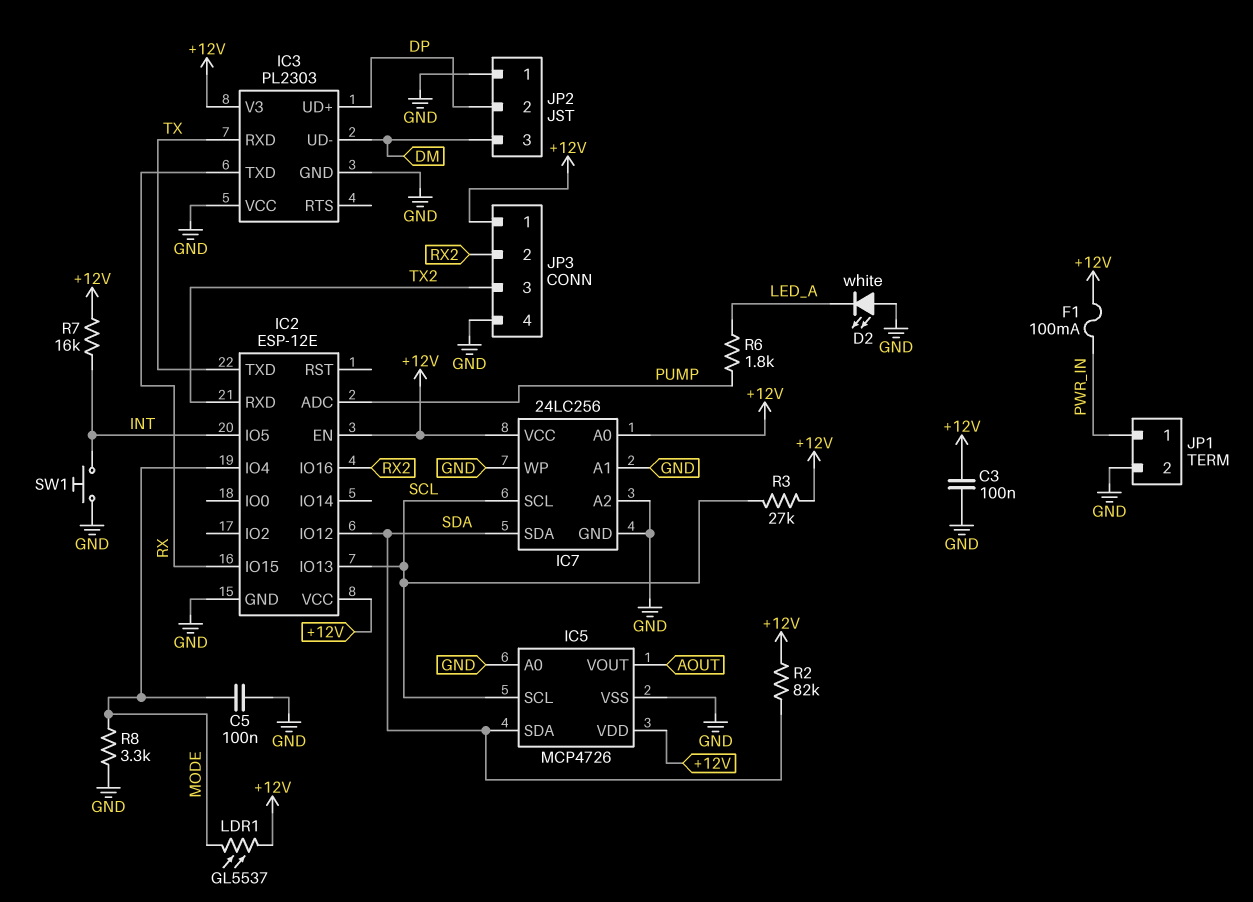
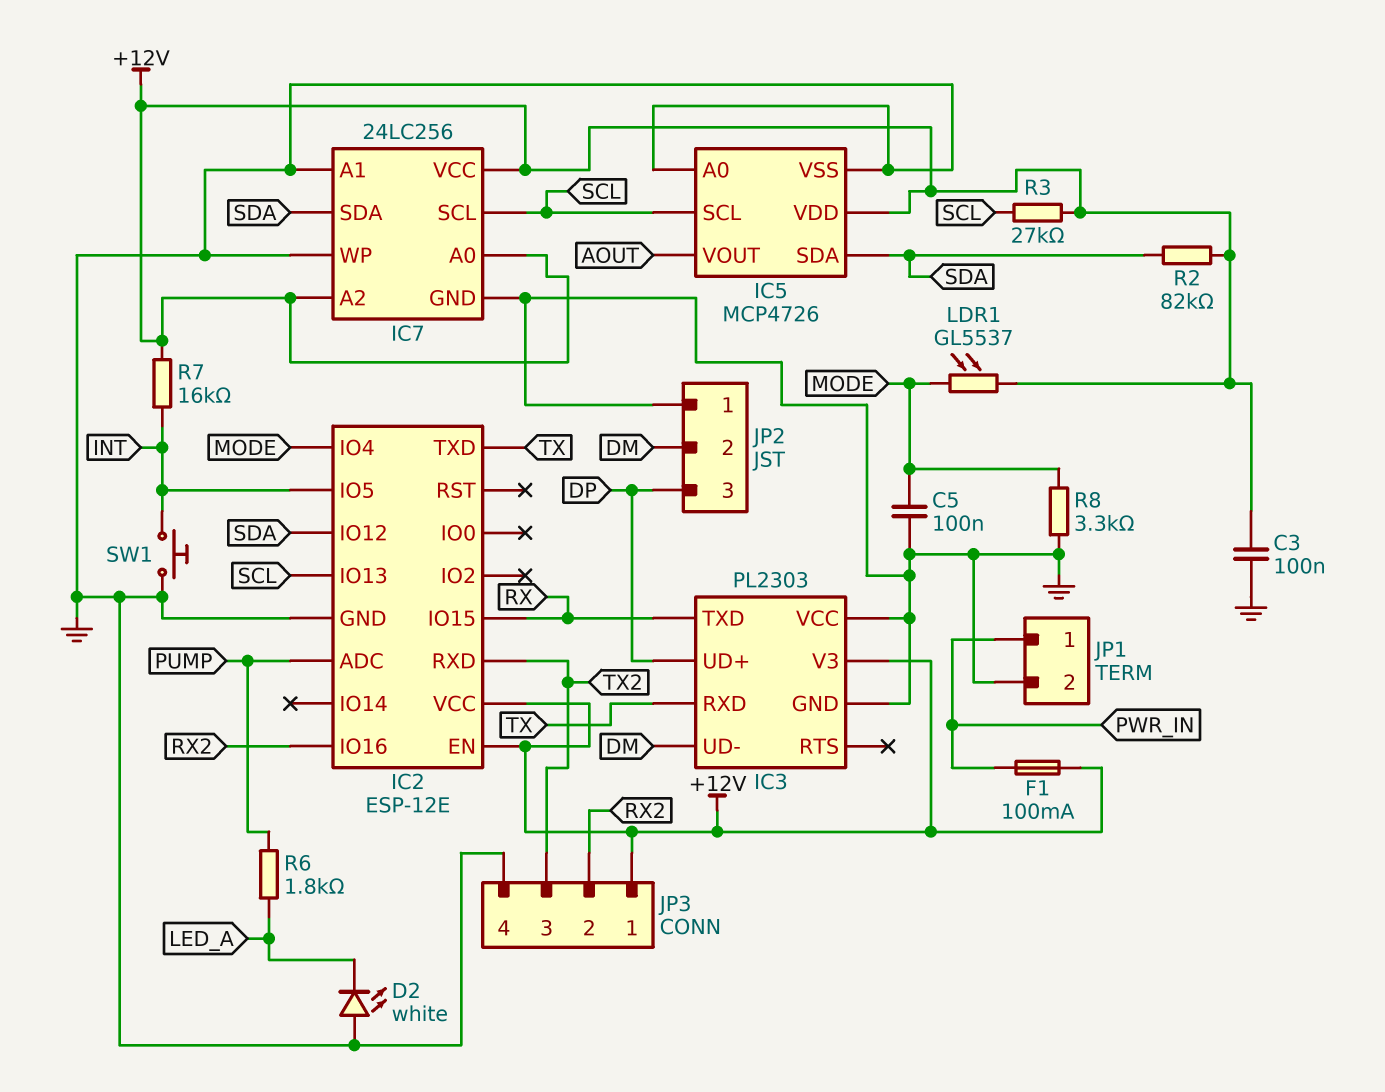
IC7 pin A2: GND -> +12V
JP2 pin 2: DP -> DM
JP2 pin 3: DM -> DP

